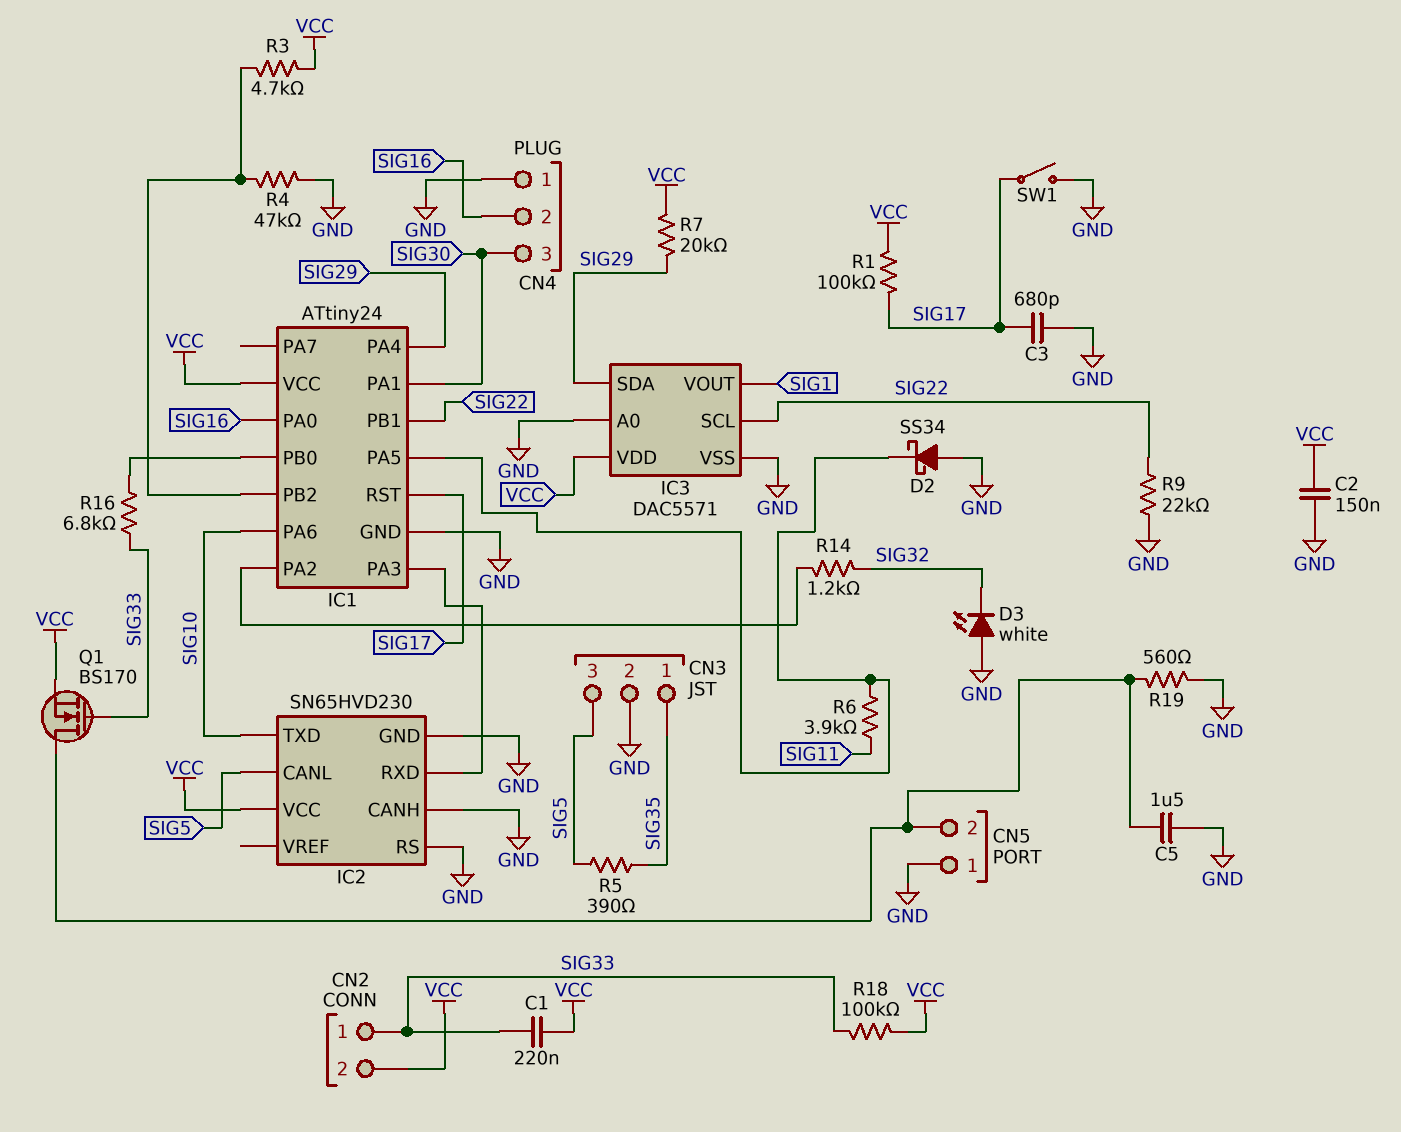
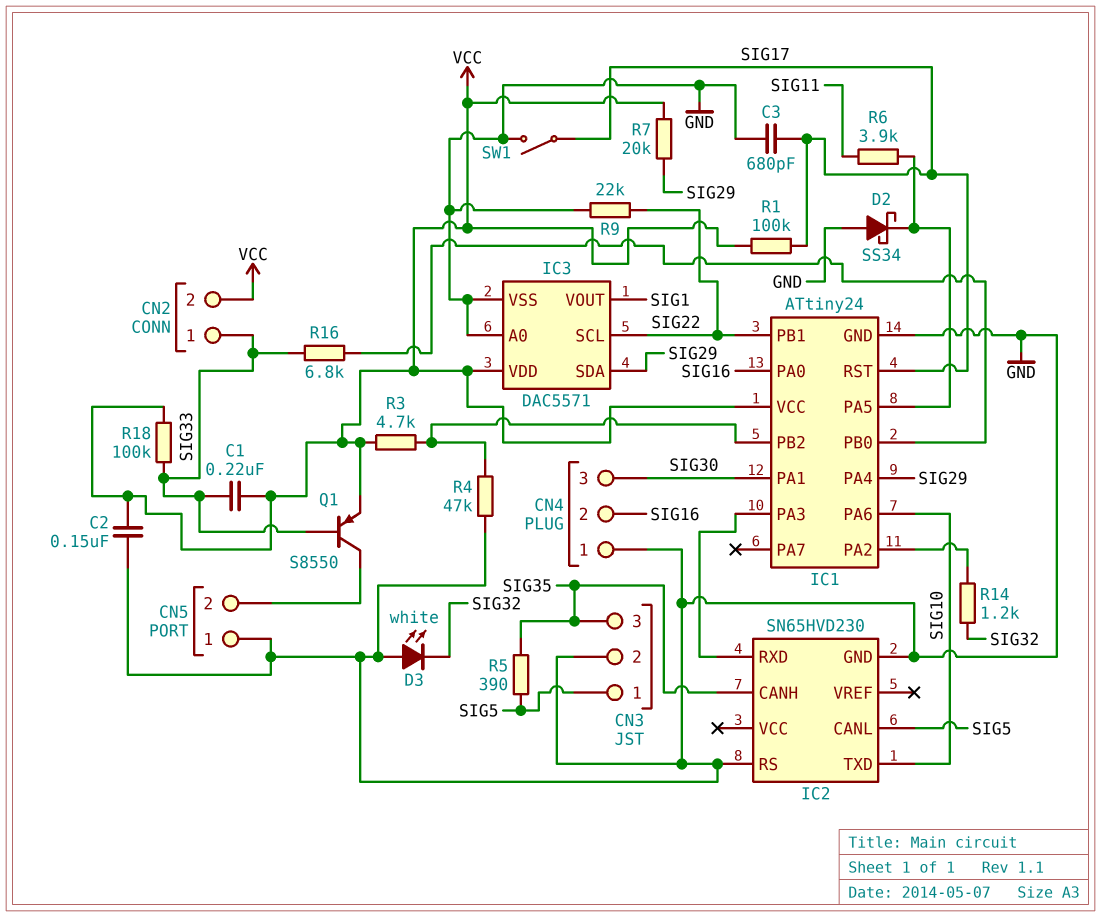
C5: 1.5uF (CN5/2, GND) -> none
CN3 pin 1: SIG35 -> SIG5
CN3 pin 3: SIG5 -> SIG35
IC2 pin CANH: GND -> SIG35
IC2 pin VCC: VCC -> none
Q1: NMOS BS170 (G SIG33, D CN5/2, S VCC) -> PNP S8550 (B SIG33, C CN5/2, E VCC)
R19: 560 (CN5/2, GND) -> none

